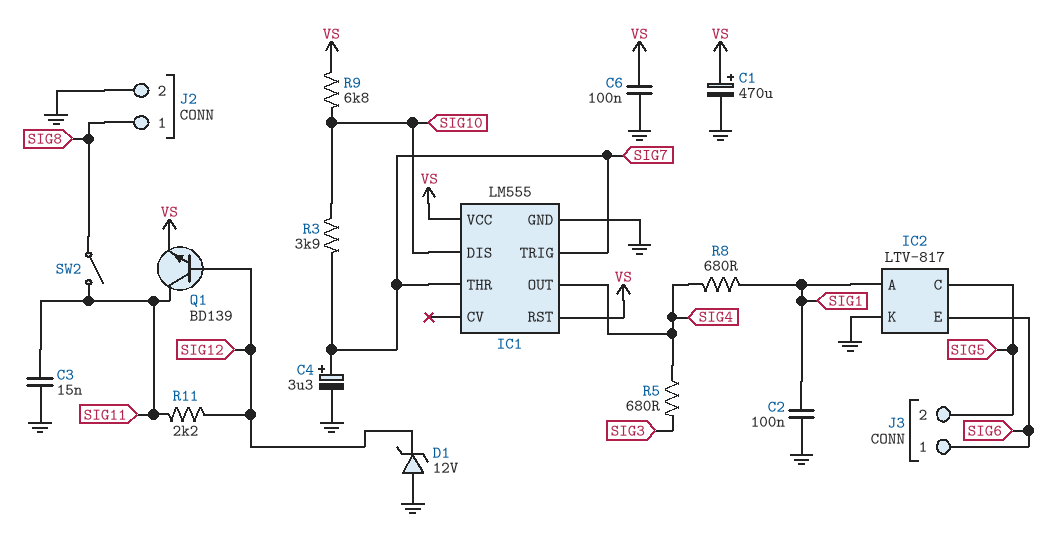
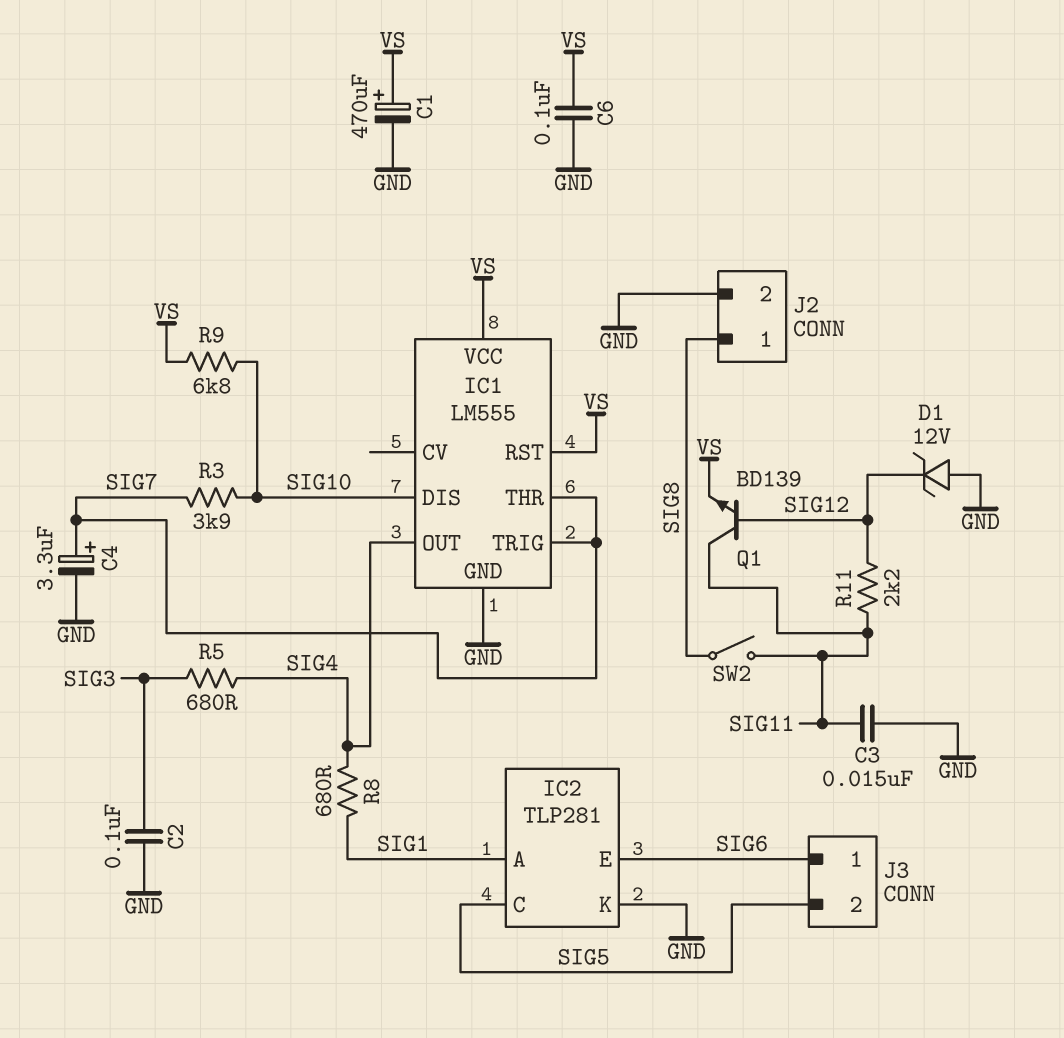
C2: 100nF (GND, SIG1) -> 100nF (GND, SIG3)
IC2: LTV-817 -> TLP281

